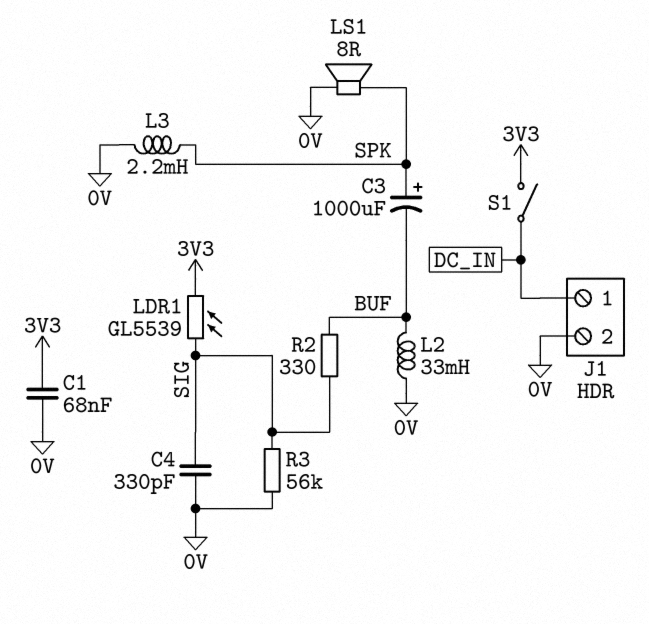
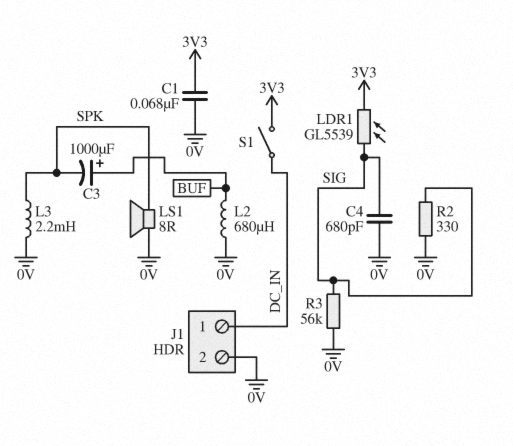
C3: 1000uF (plus SPK, minus BUF) -> 1000uF (plus BUF, minus SPK)
C4: 330pF (0V, SIG) -> 680pF (0V, SIG)
L2: 33mH (0V, BUF) -> 680uH (0V, BUF)
R2: 330 (BUF, SIG) -> 330 (0V, SIG)

